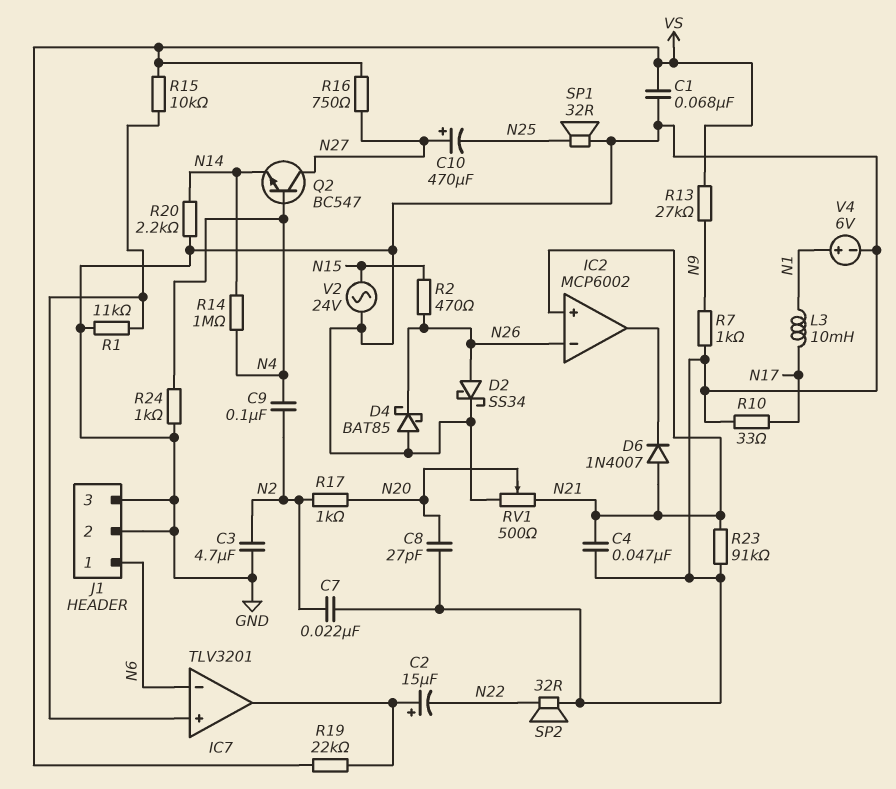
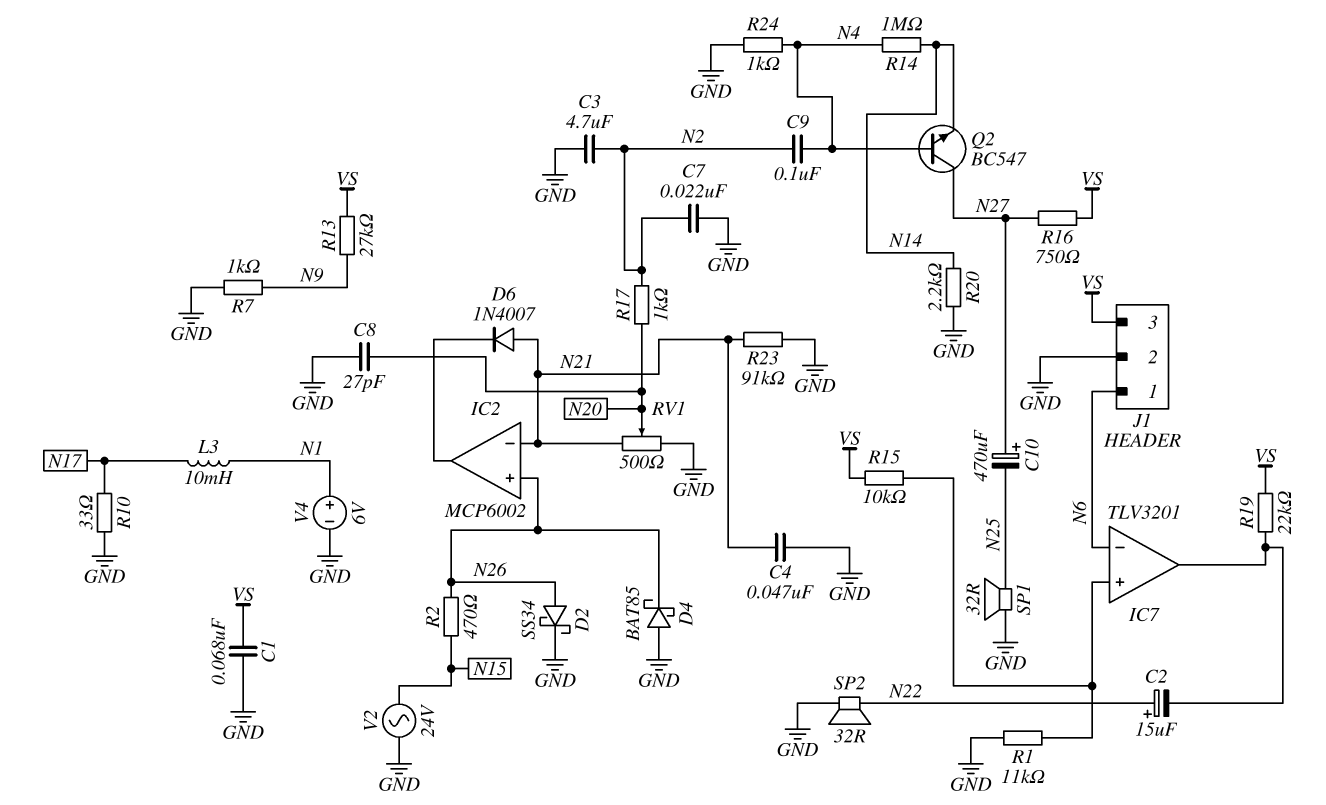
C2: 15uF (plus IC7/out, minus N22) -> 15uF (plus N22, minus IC7/out)
IC2 pin in+: N21 -> N26
IC2 pin in-: N26 -> N21
J1 pin 3: GND -> VS

